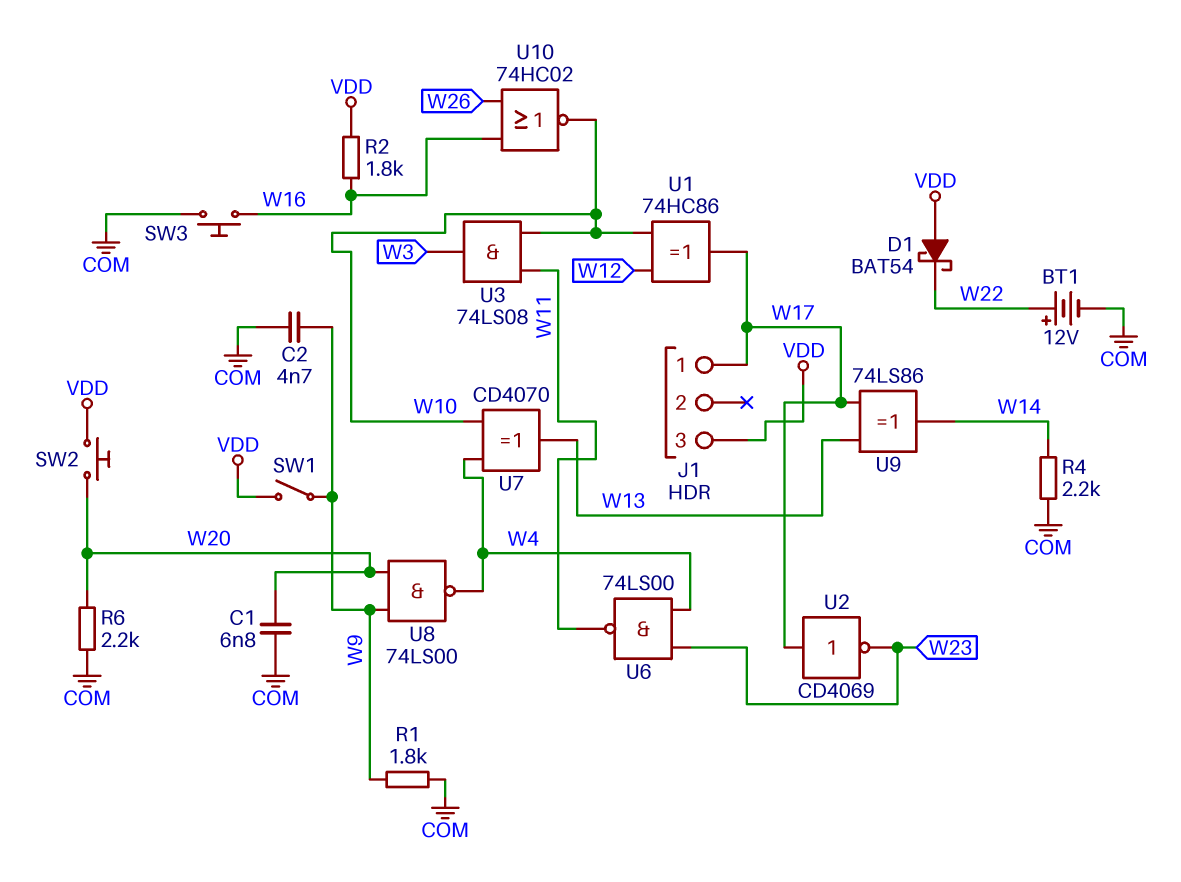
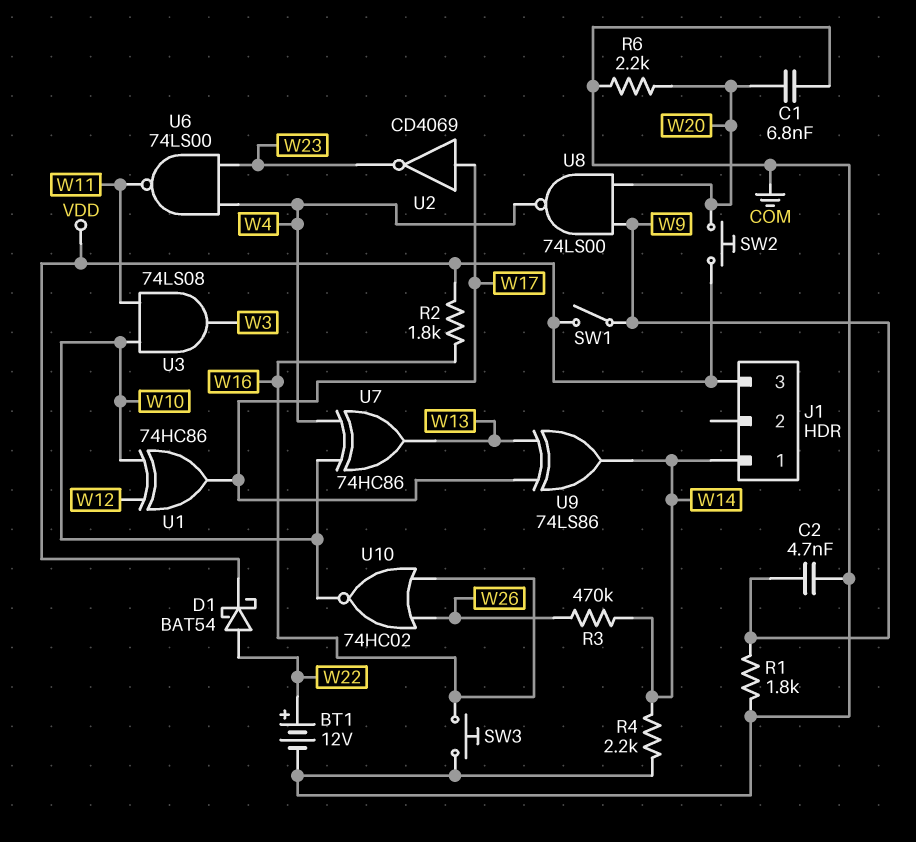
D1: schottky BAT54 (A VDD, K W22) -> schottky BAT54 (A W22, K VDD)
J1 pin 1: W17 -> W14
R3: none -> 470k (W14, W26)
U7: XOR CD4070 (in W4, in W10, out W13) -> XOR 74HC86 (in W4, in W10, out W13)

